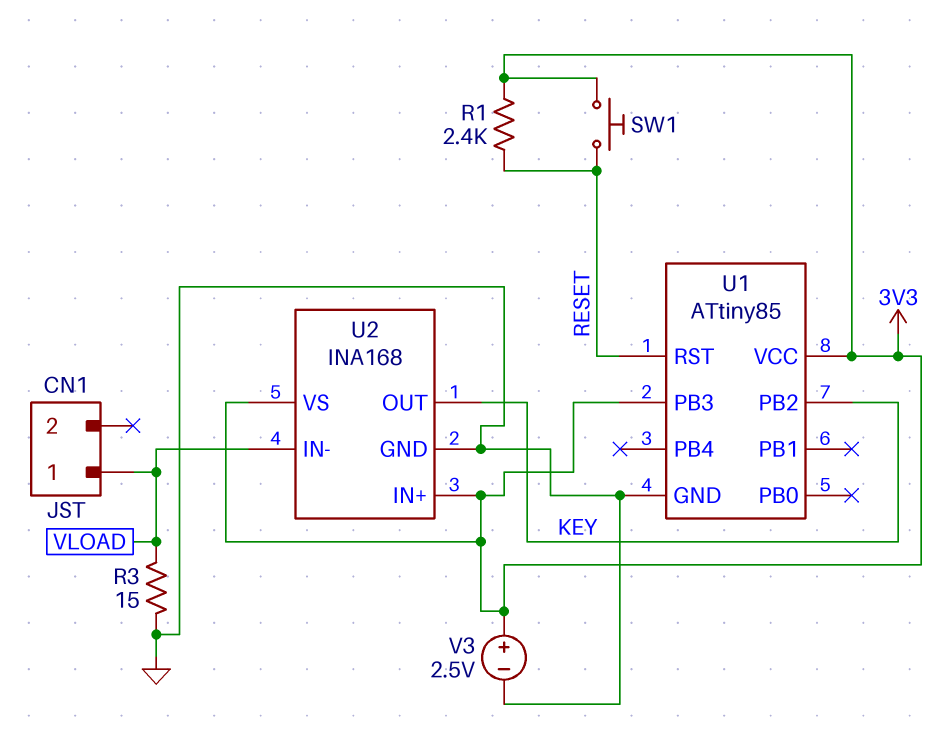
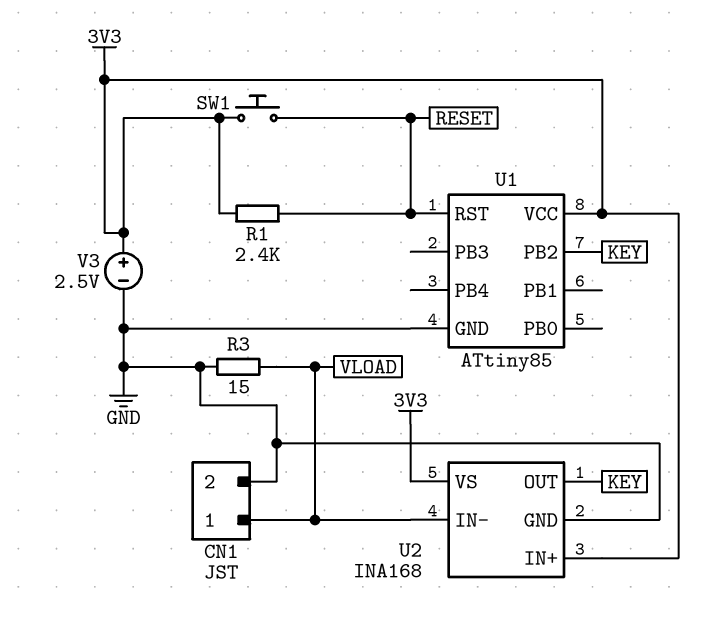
CN1 pin 2: none -> GND
U1 pin PB3: 3V3 -> none

